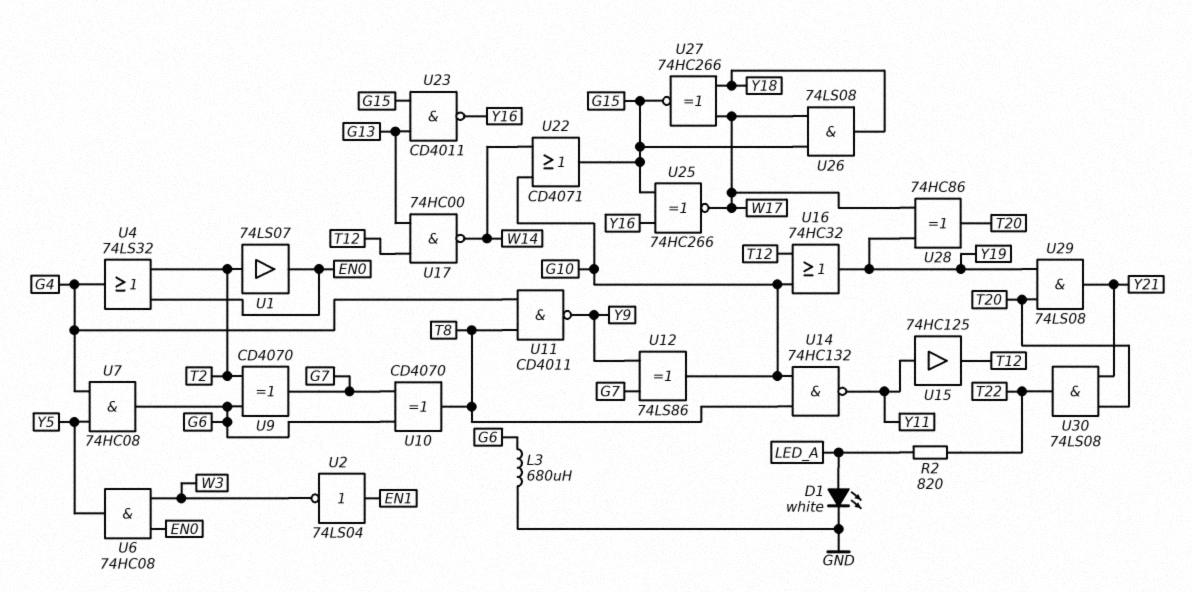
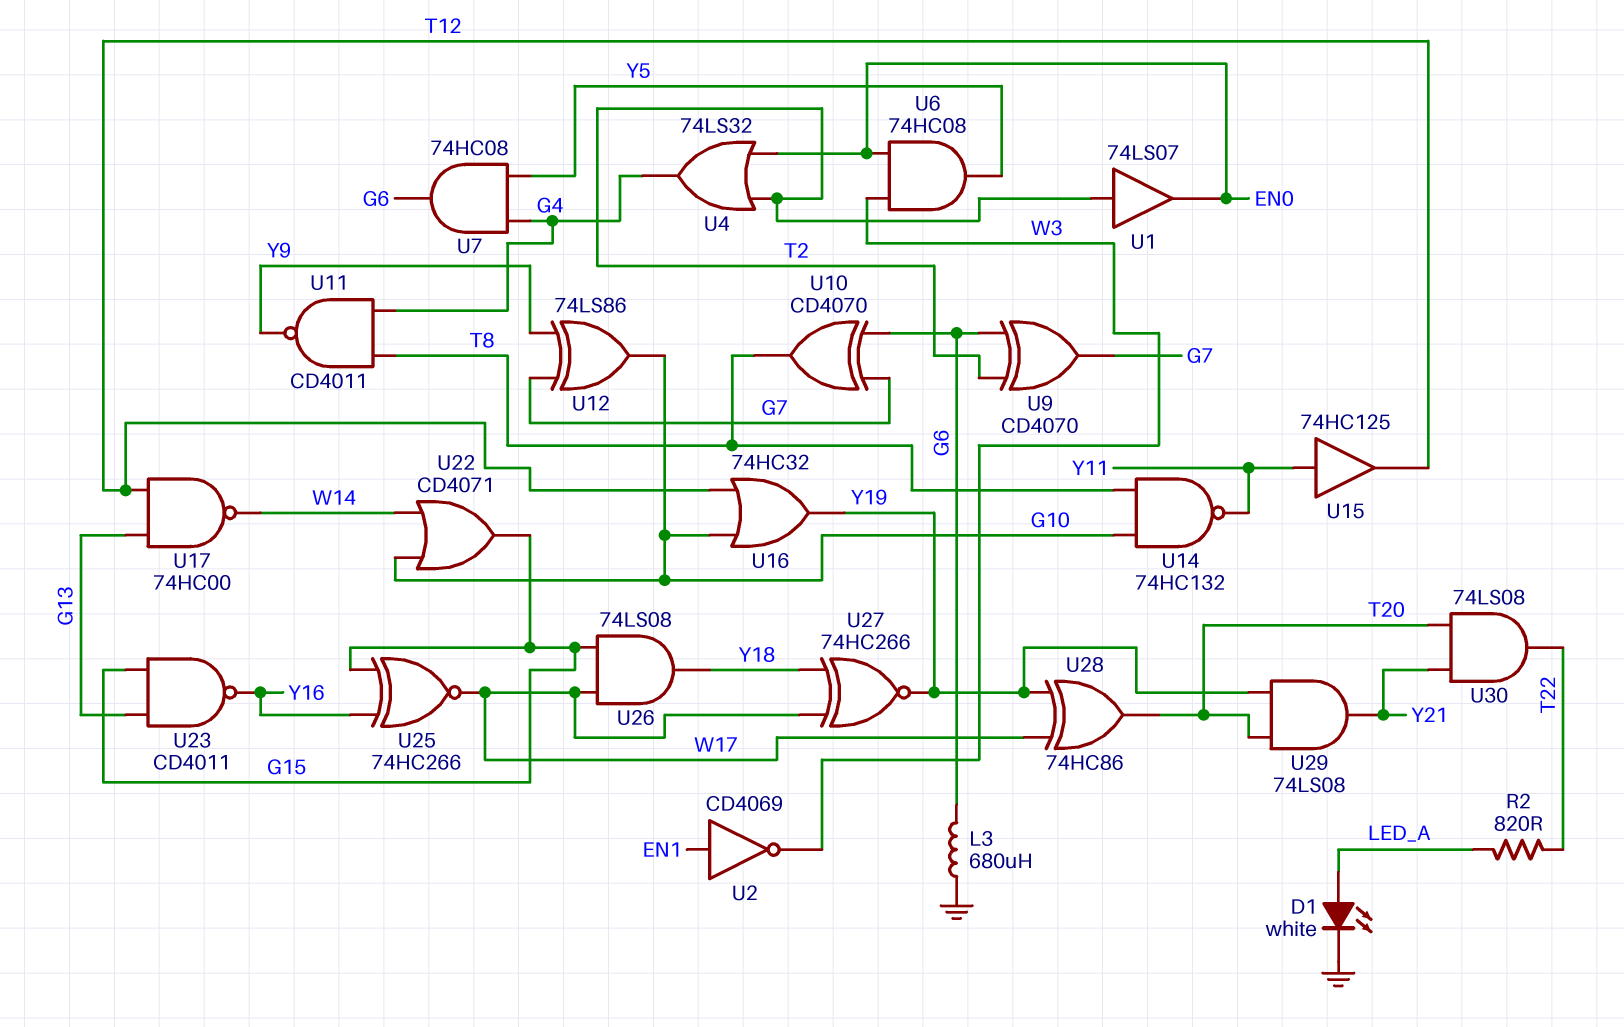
U2: NOT 74LS04 (in EN1, out W3) -> NOT CD4069 (in EN1, out W3)
U27: XNOR 74HC266 (in W17, in Y18, out G15) -> XNOR 74HC266 (in W17, in Y18, out Y19)

